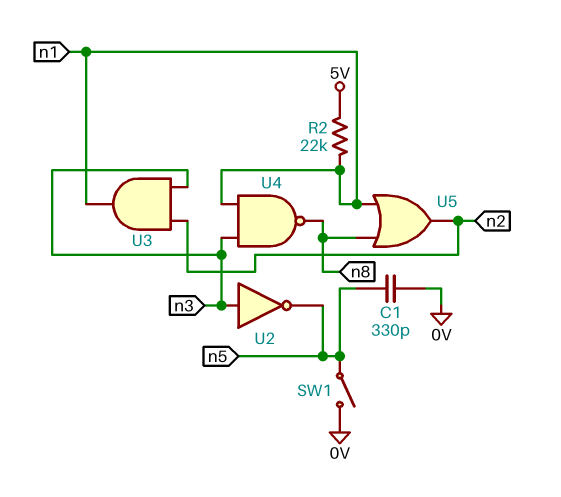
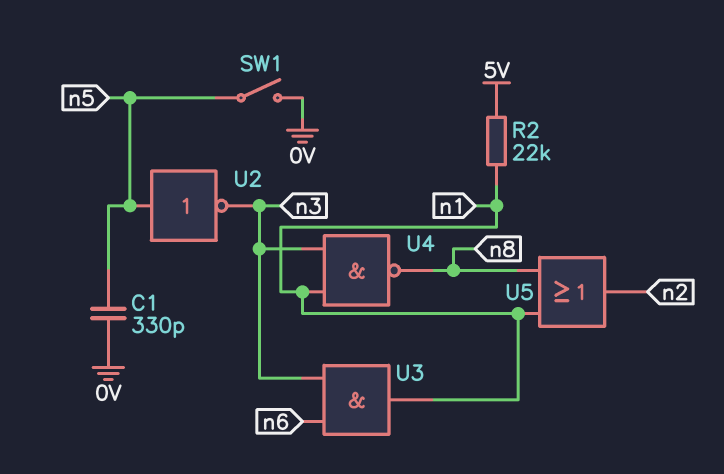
U2: NOT (in n3, out n5) -> NOT (in n5, out n3)
U3: AND (in n2, in n3, out n1) -> AND (in n3, in n6, out n1)

